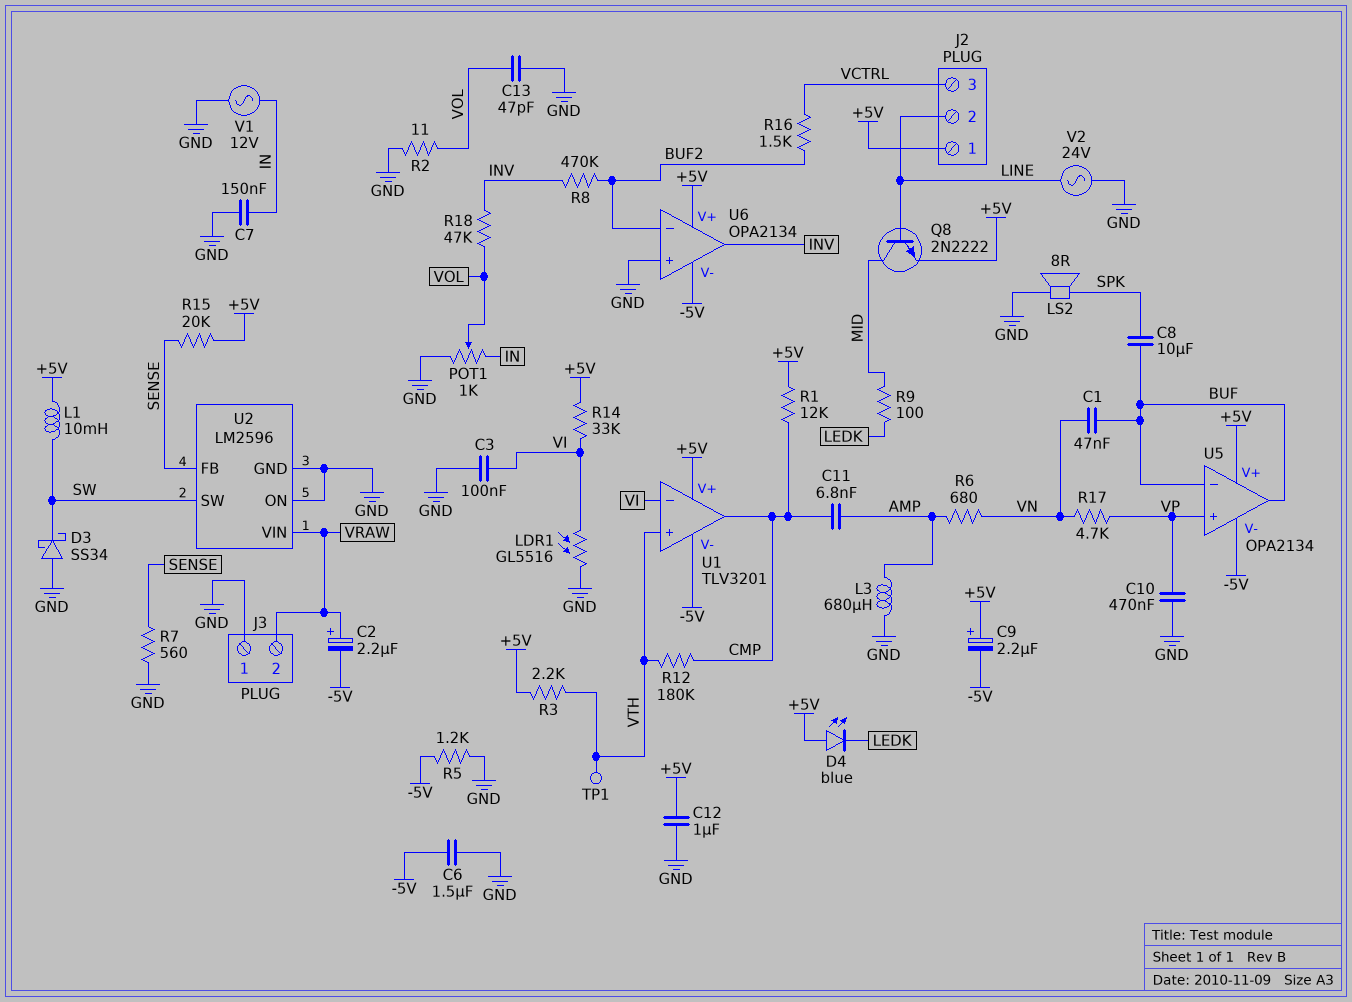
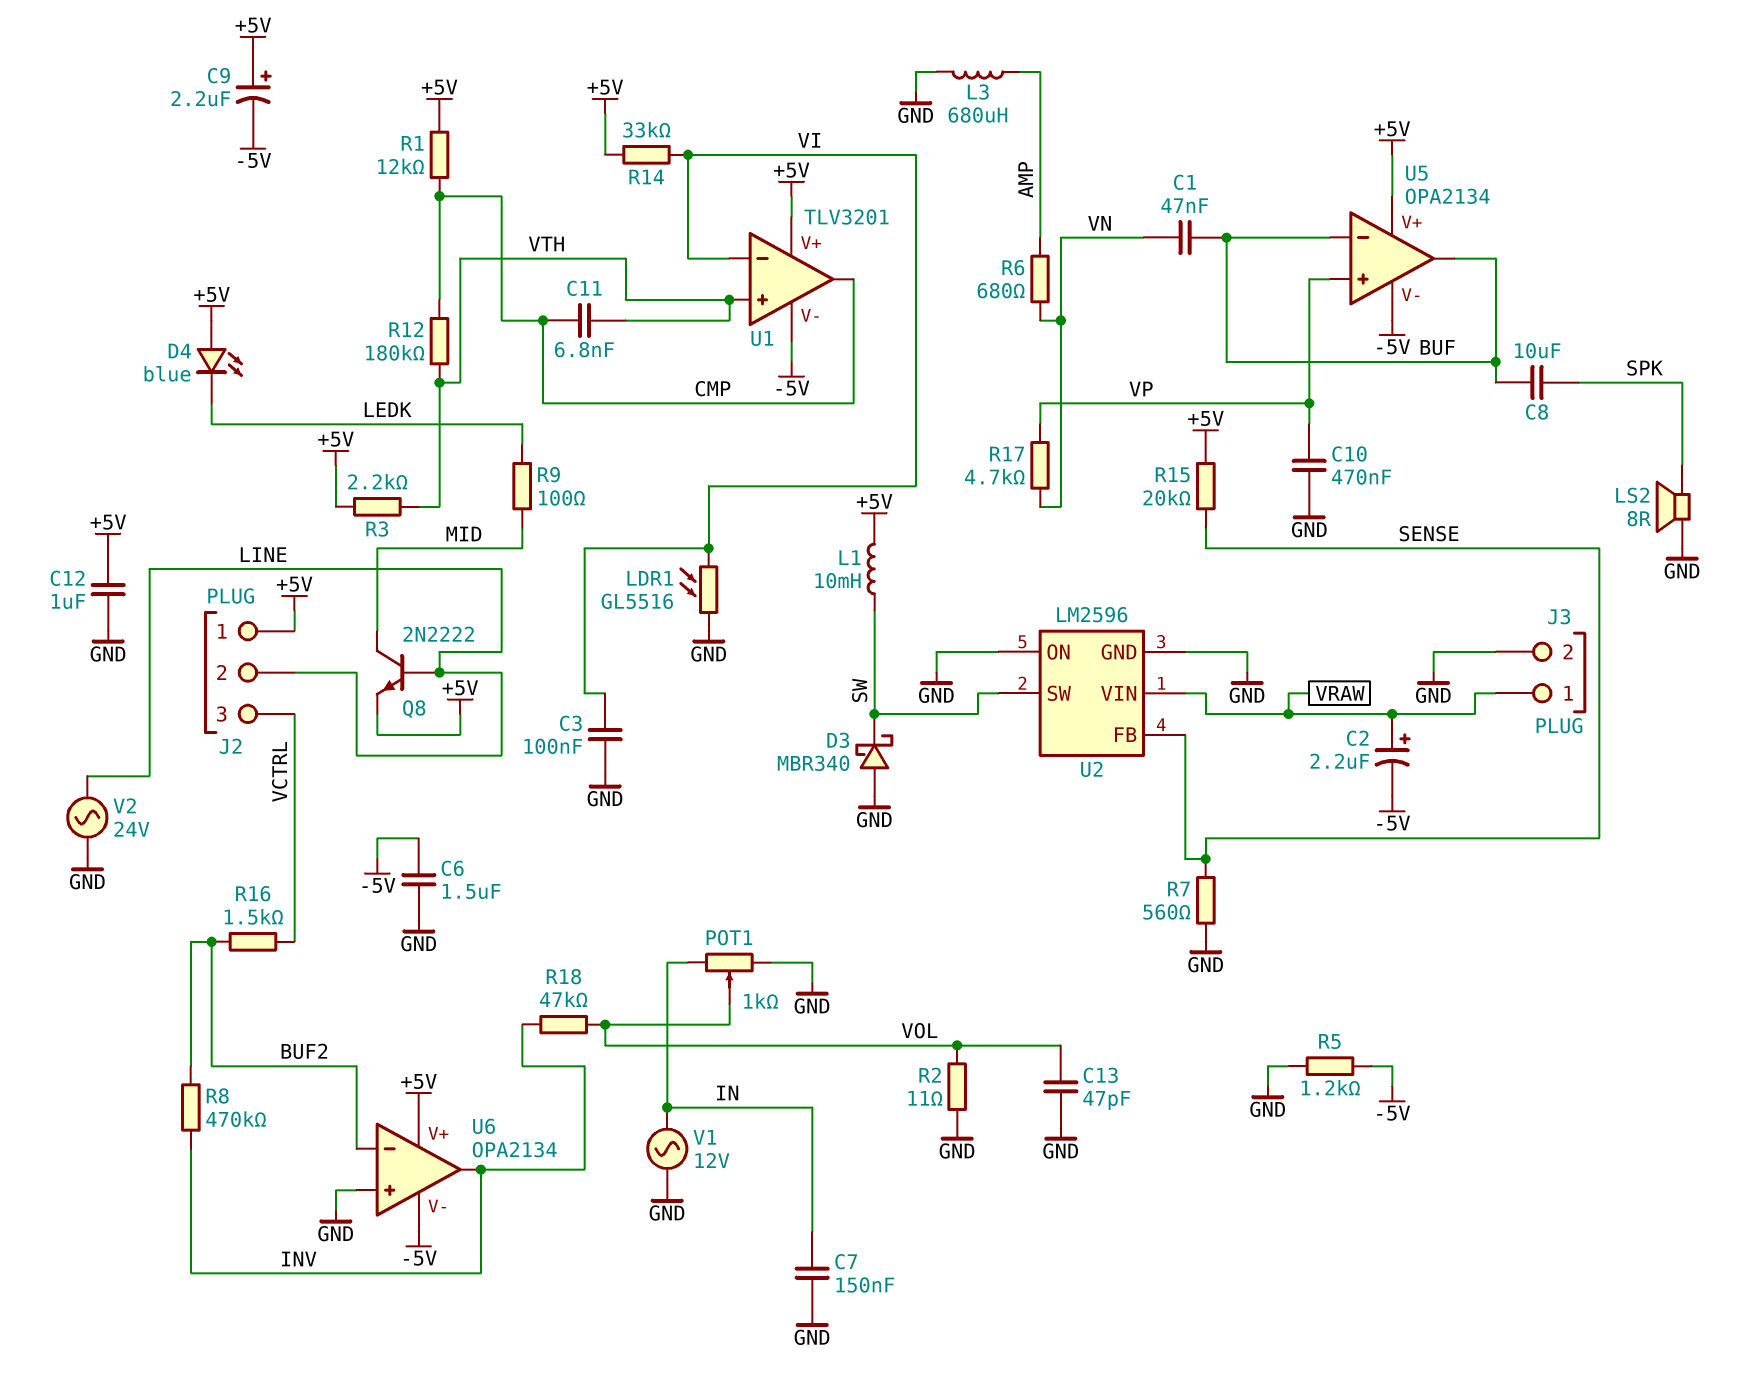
C11: 6.8nF (AMP, CMP) -> 6.8nF (CMP, VTH)
D3: schottky SS34 (A GND, K SW) -> schottky MBR340 (A GND, K SW)
J3 pin 1: GND -> VRAW
J3 pin 2: VRAW -> GND
TP1: test point (VTH) -> none

